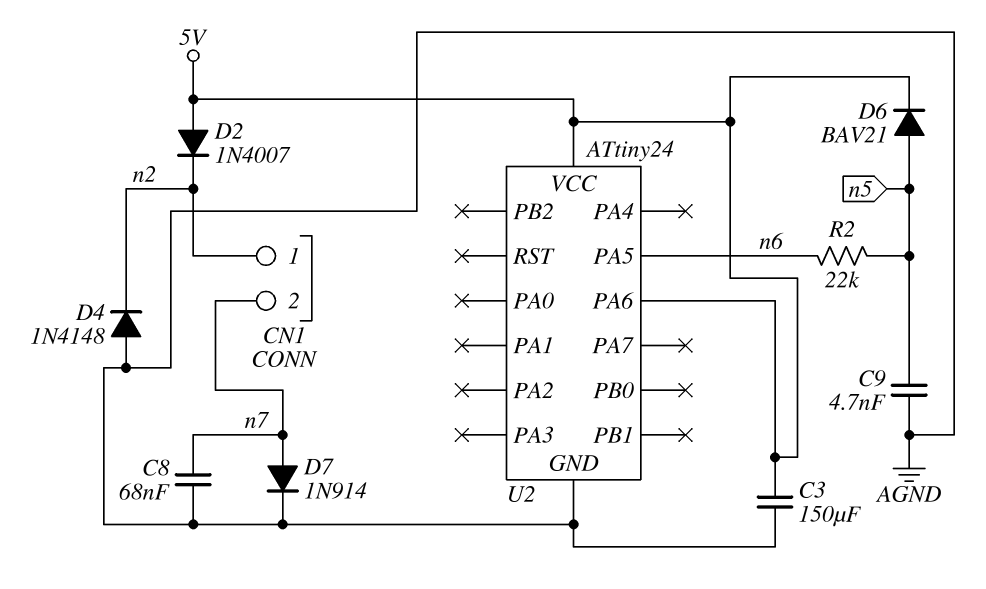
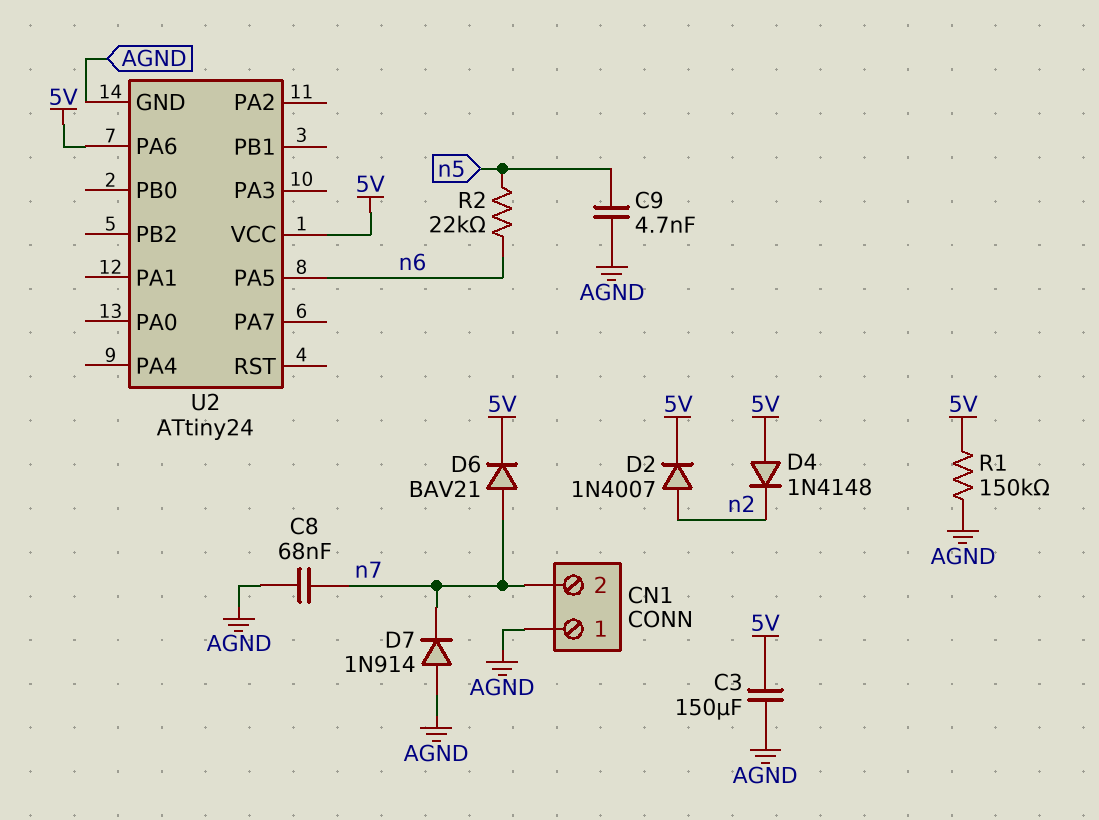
CN1 pin 1: n2 -> AGND
D2: diode 1N4007 (A 5V, K n2) -> diode 1N4007 (A n2, K 5V)
D4: diode 1N4148 (A AGND, K n2) -> diode 1N4148 (A 5V, K n2)
D6: diode BAV21 (A n5, K 5V) -> diode BAV21 (A n7, K 5V)
D7: diode 1N914 (A n7, K AGND) -> diode 1N914 (A AGND, K n7)
R1: none -> 150k (5V, AGND)

